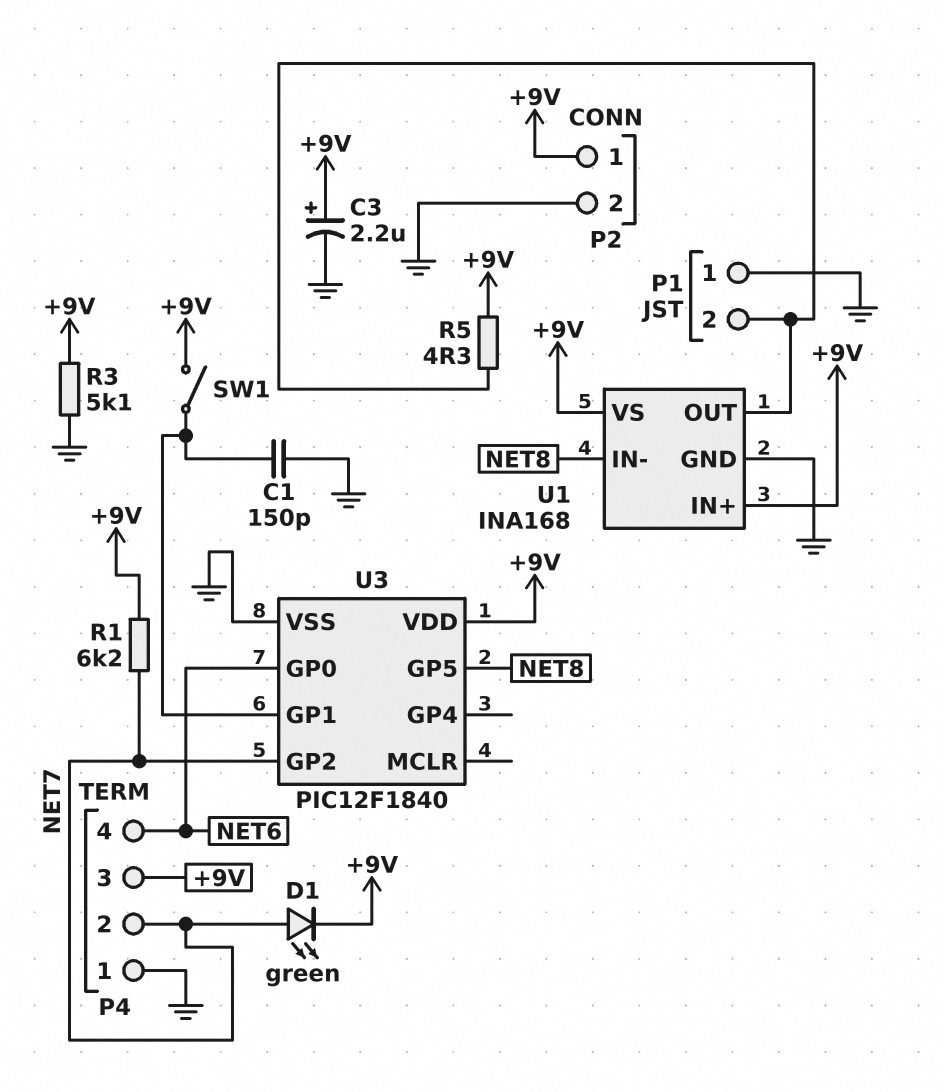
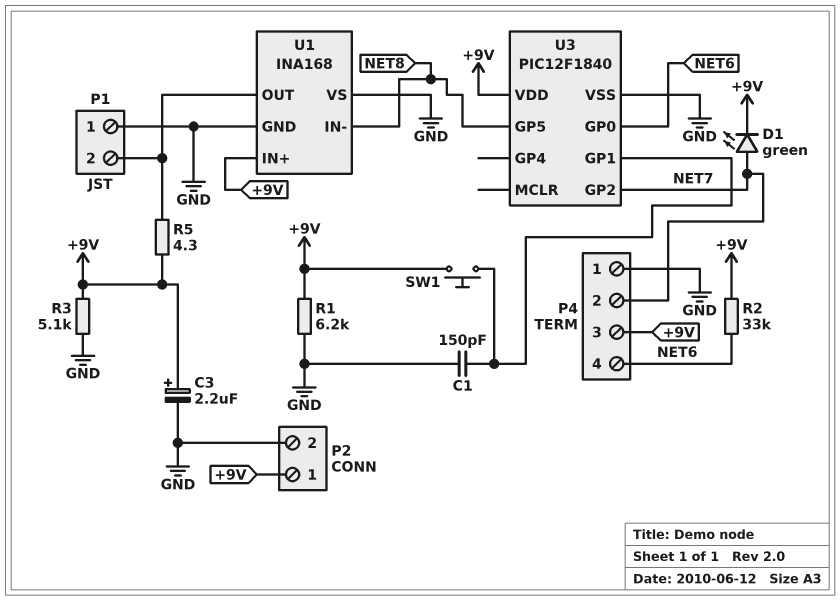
R1: 6.2k (+9V, NET7) -> 6.2k (+9V, GND)
R2: none -> 33k (+9V, NET6)
SW1: switch (+9V, U3/GP1) -> button (+9V, U3/GP1)
U1 pin VS: +9V -> GND

